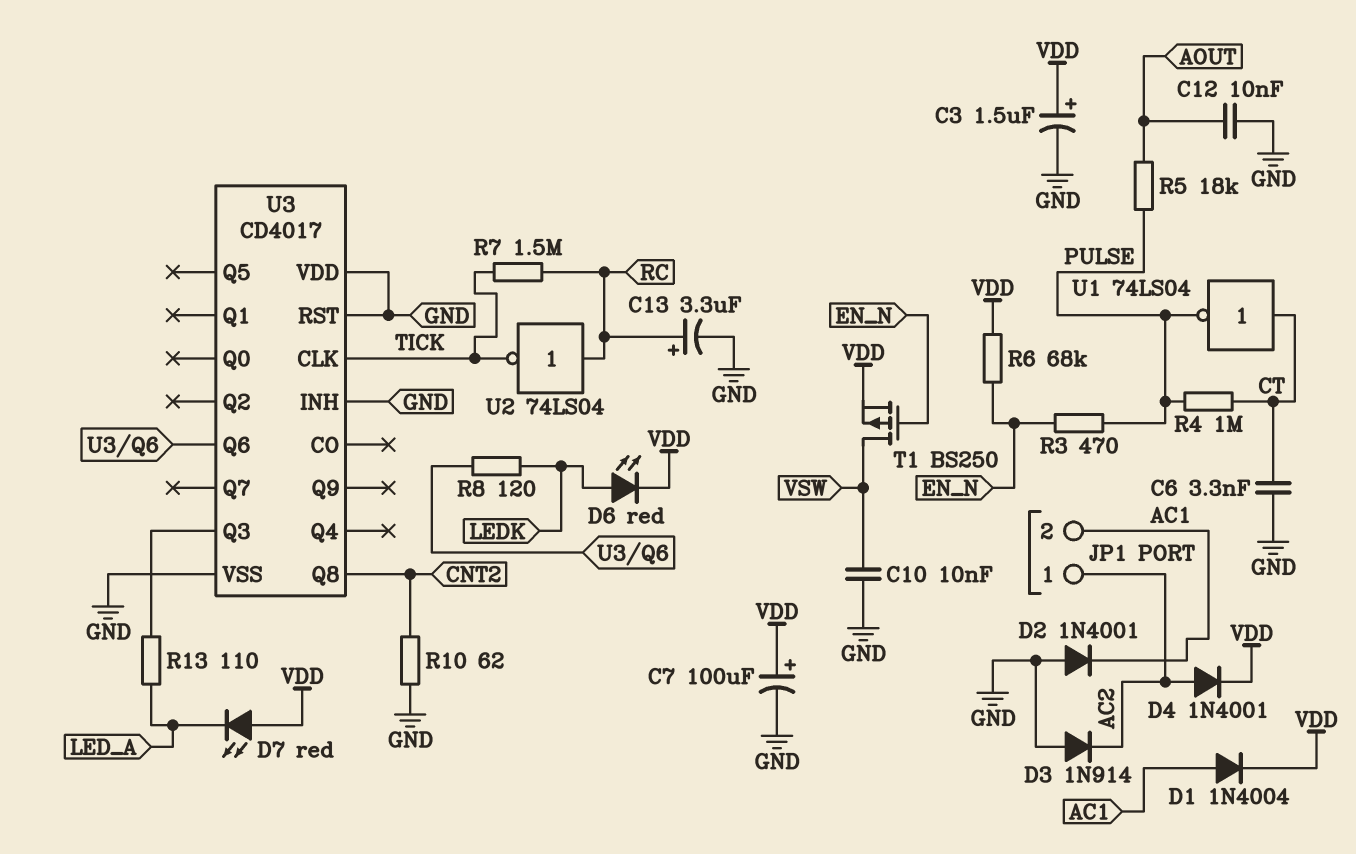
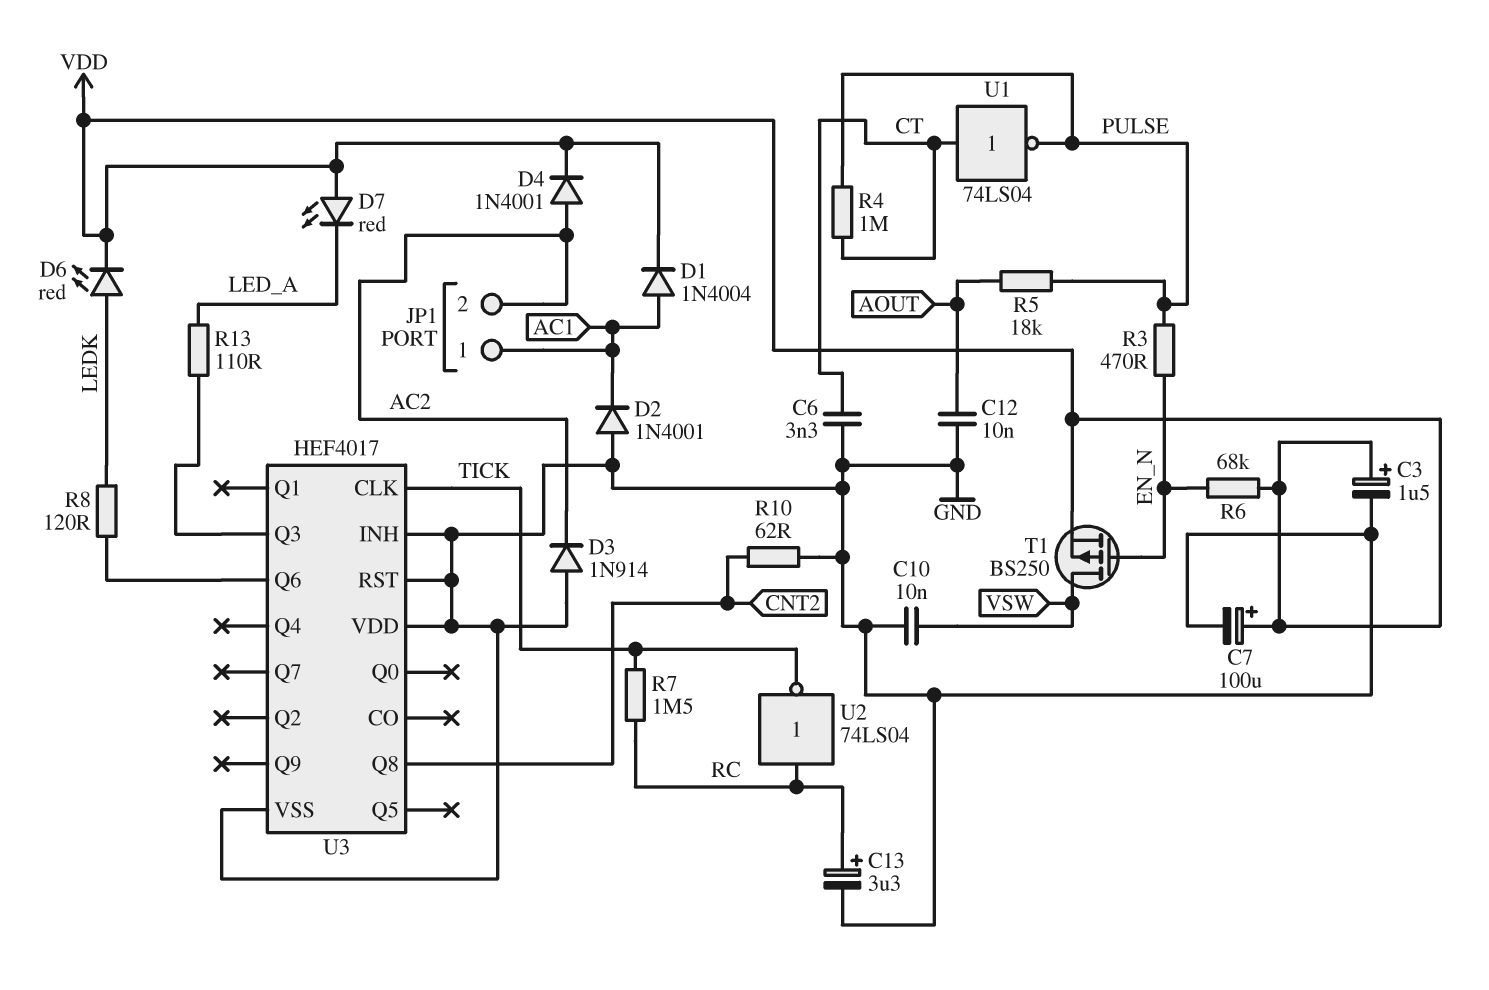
JP1 pin 1: AC2 -> AC1
JP1 pin 2: AC1 -> AC2
U3: CD4017 -> HEF4017

